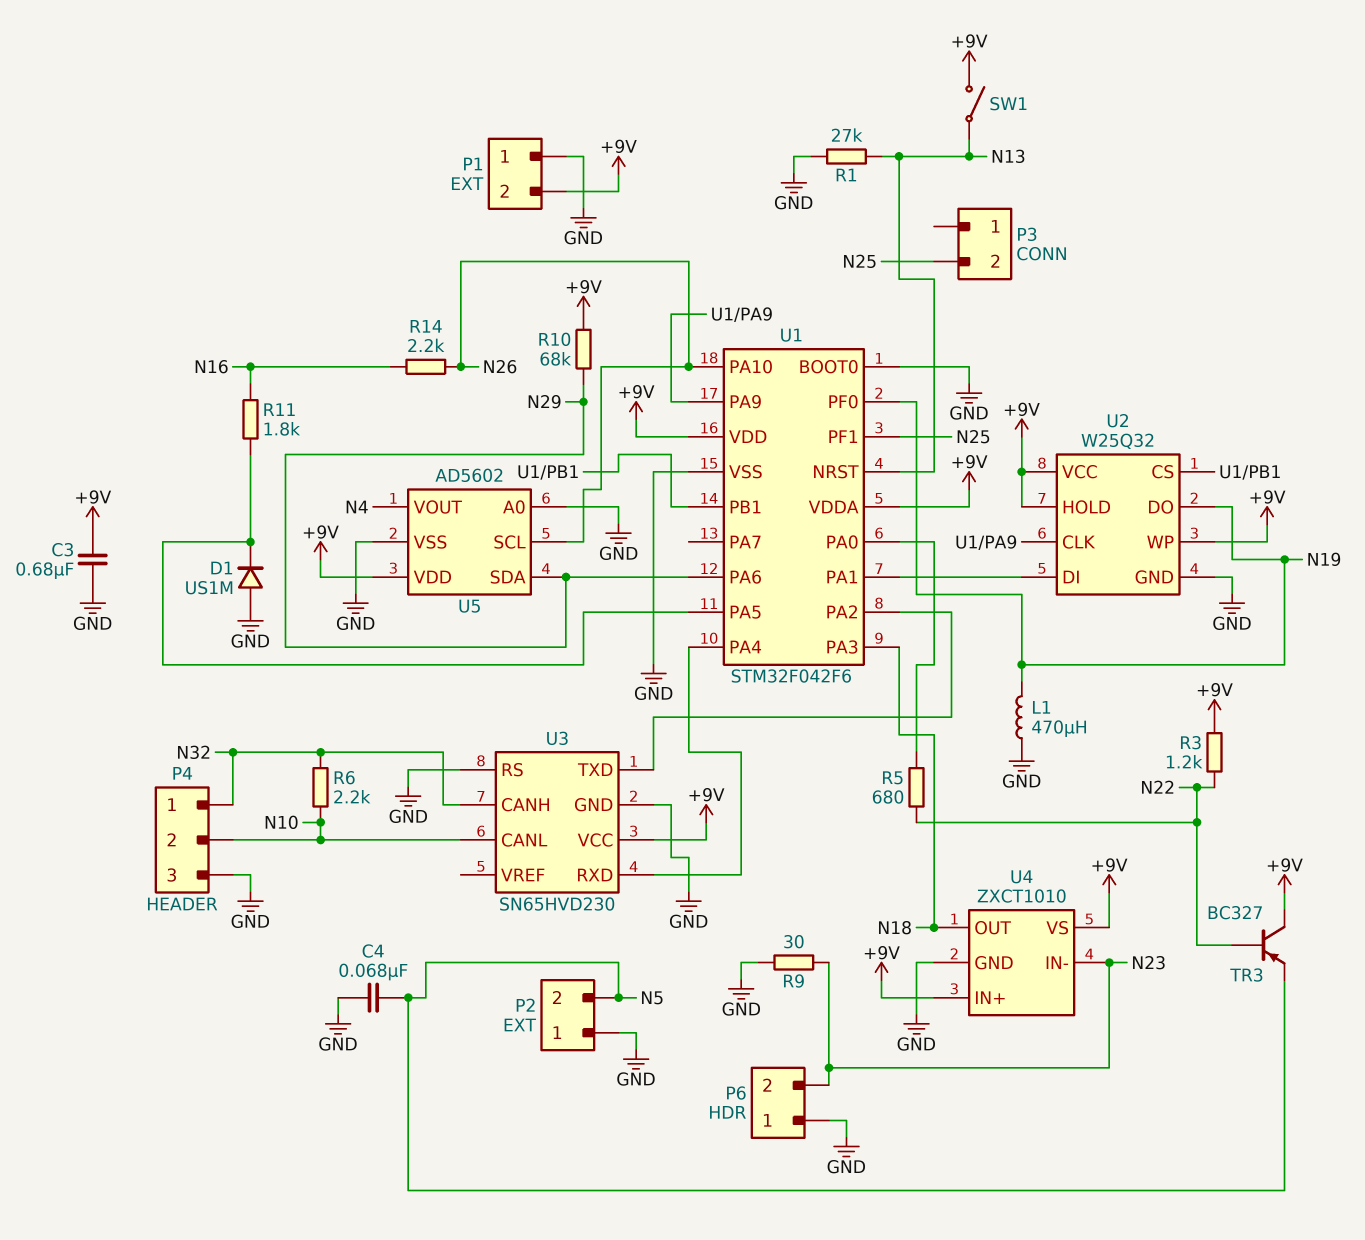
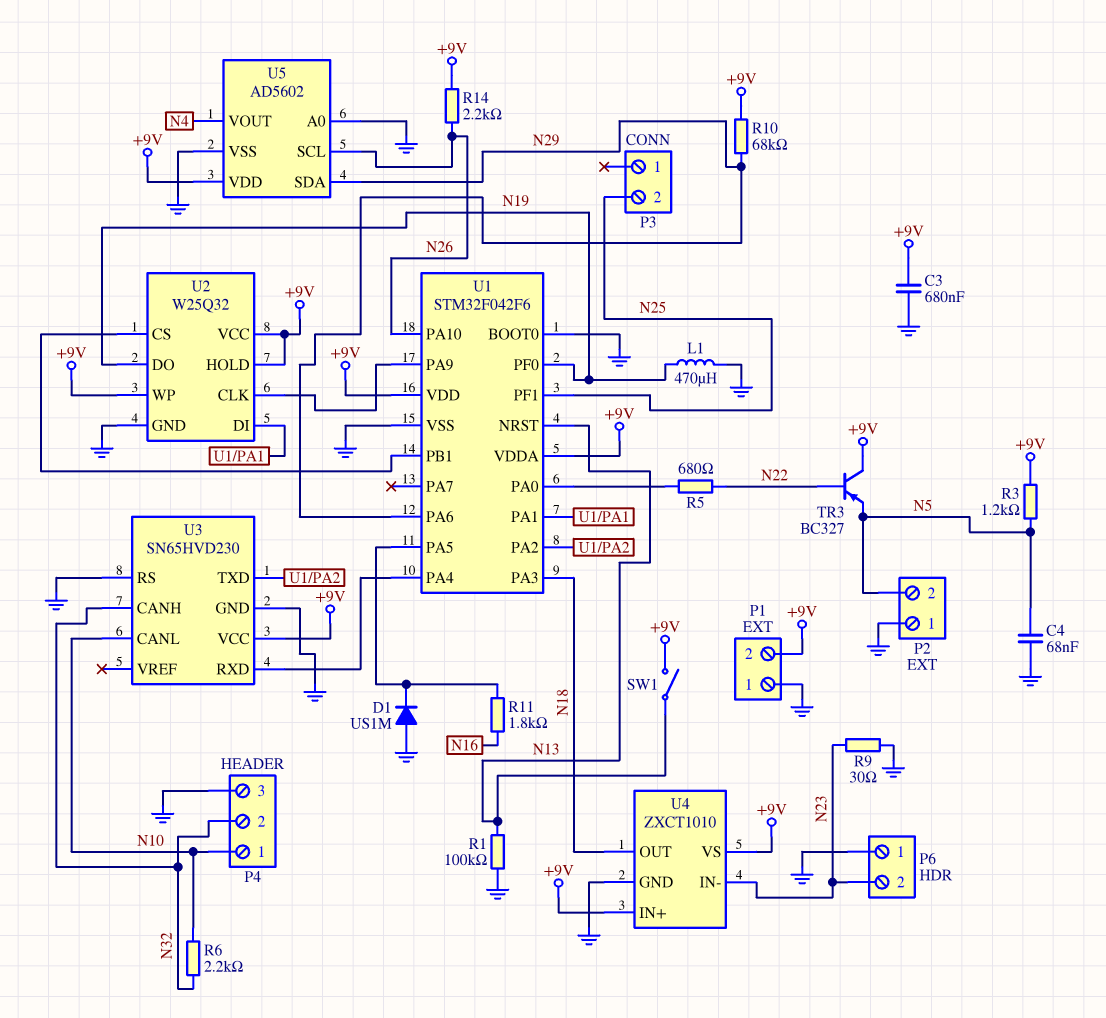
P4 pin 1: N32 -> N10
P4 pin 2: N10 -> N32
R1: 27k (GND, N13) -> 100k (GND, N13)
R3: 1.2k (+9V, N22) -> 1.2k (+9V, N5)
R14: 2.2k (N16, N26) -> 2.2k (+9V, N26)

